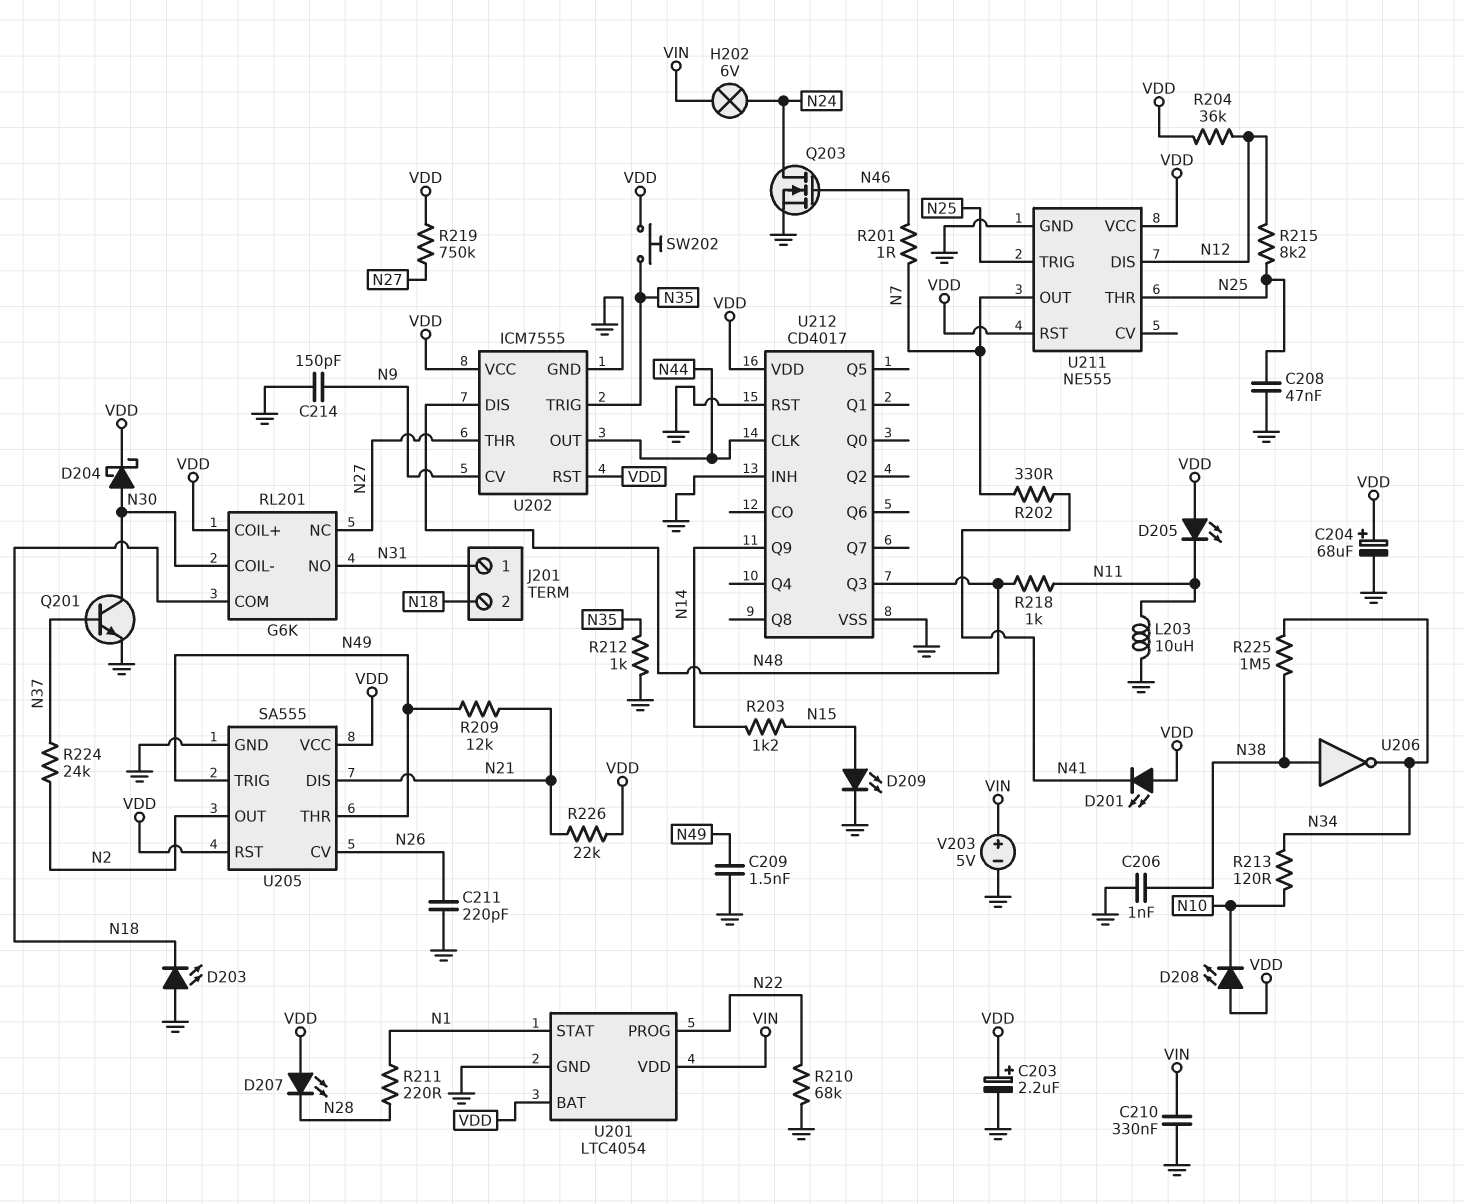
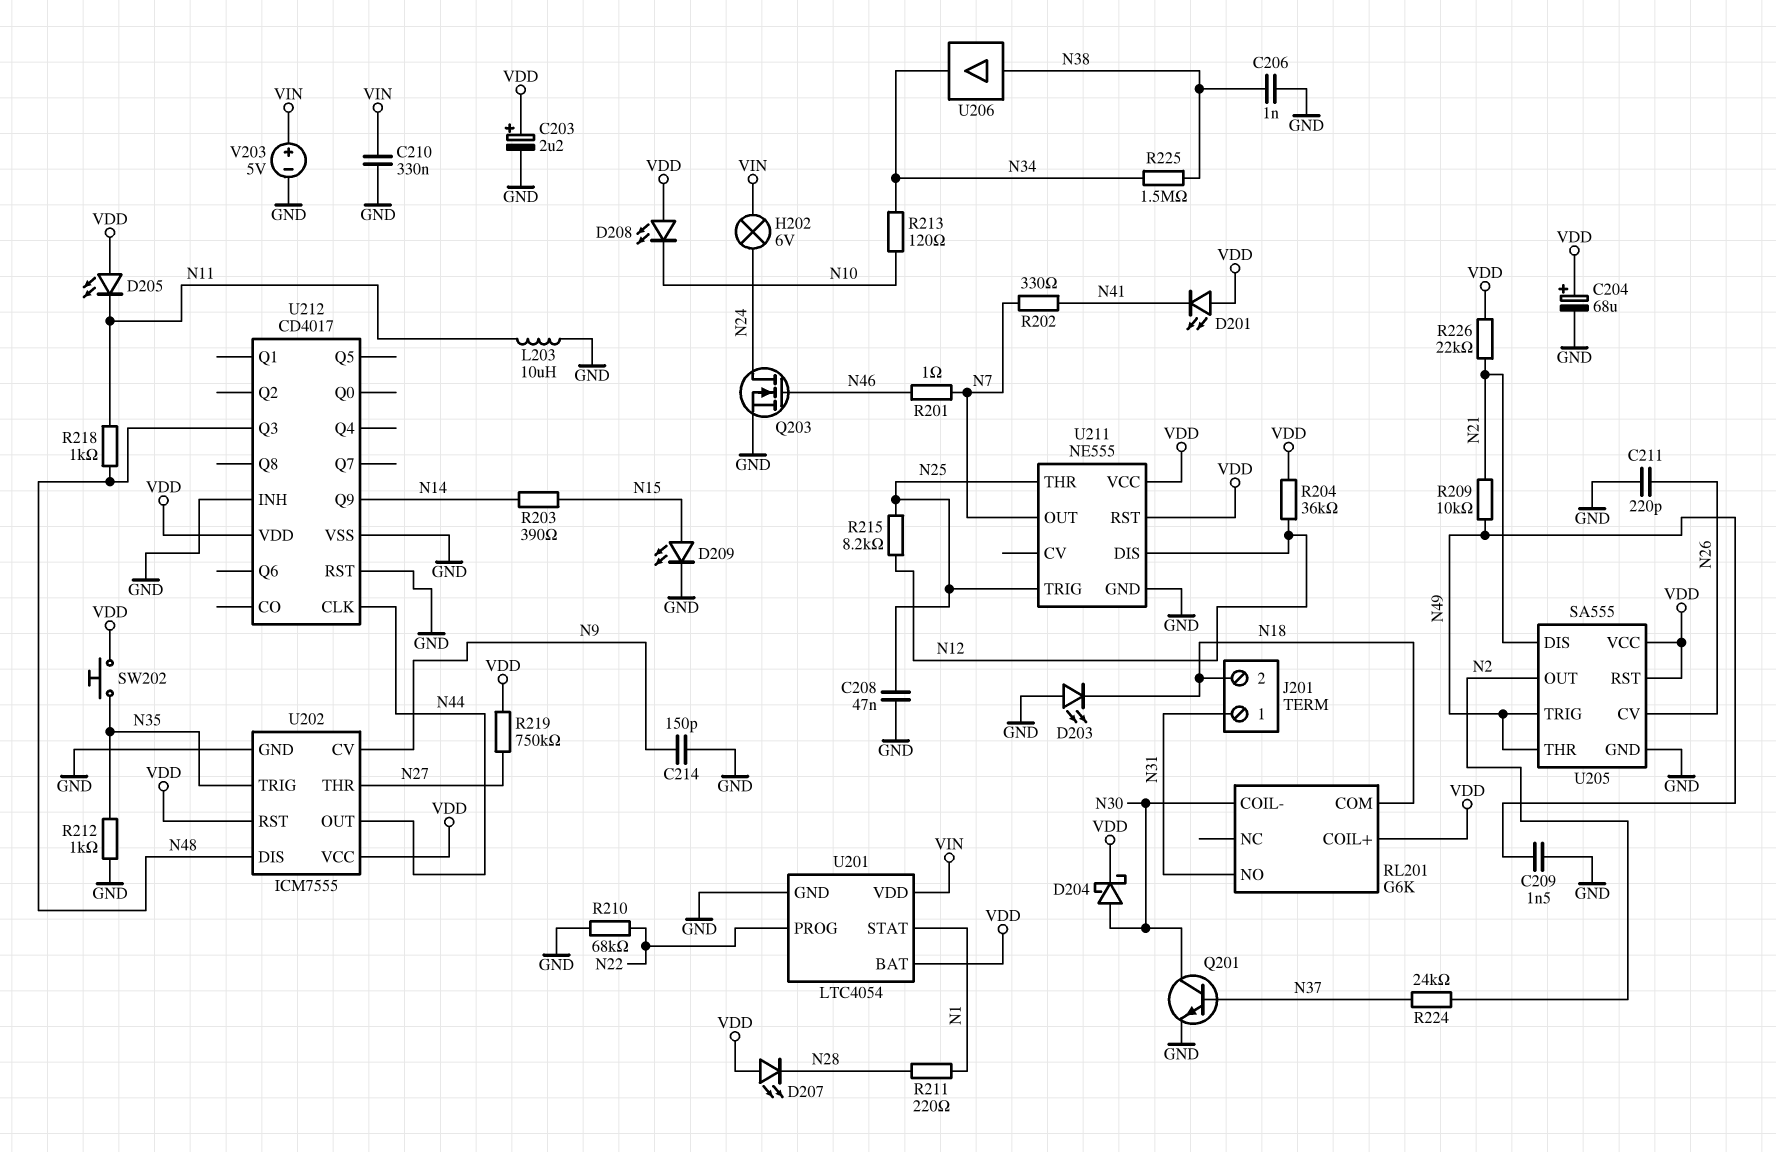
R203: 1.2k (N14, N15) -> 390 (N14, N15)
R209: 12k (N21, N49) -> 10k (N21, N49)
RL201 pin NC: N27 -> none
U206: NOT (in N38, out N34) -> buffer (in N38, out N34)

